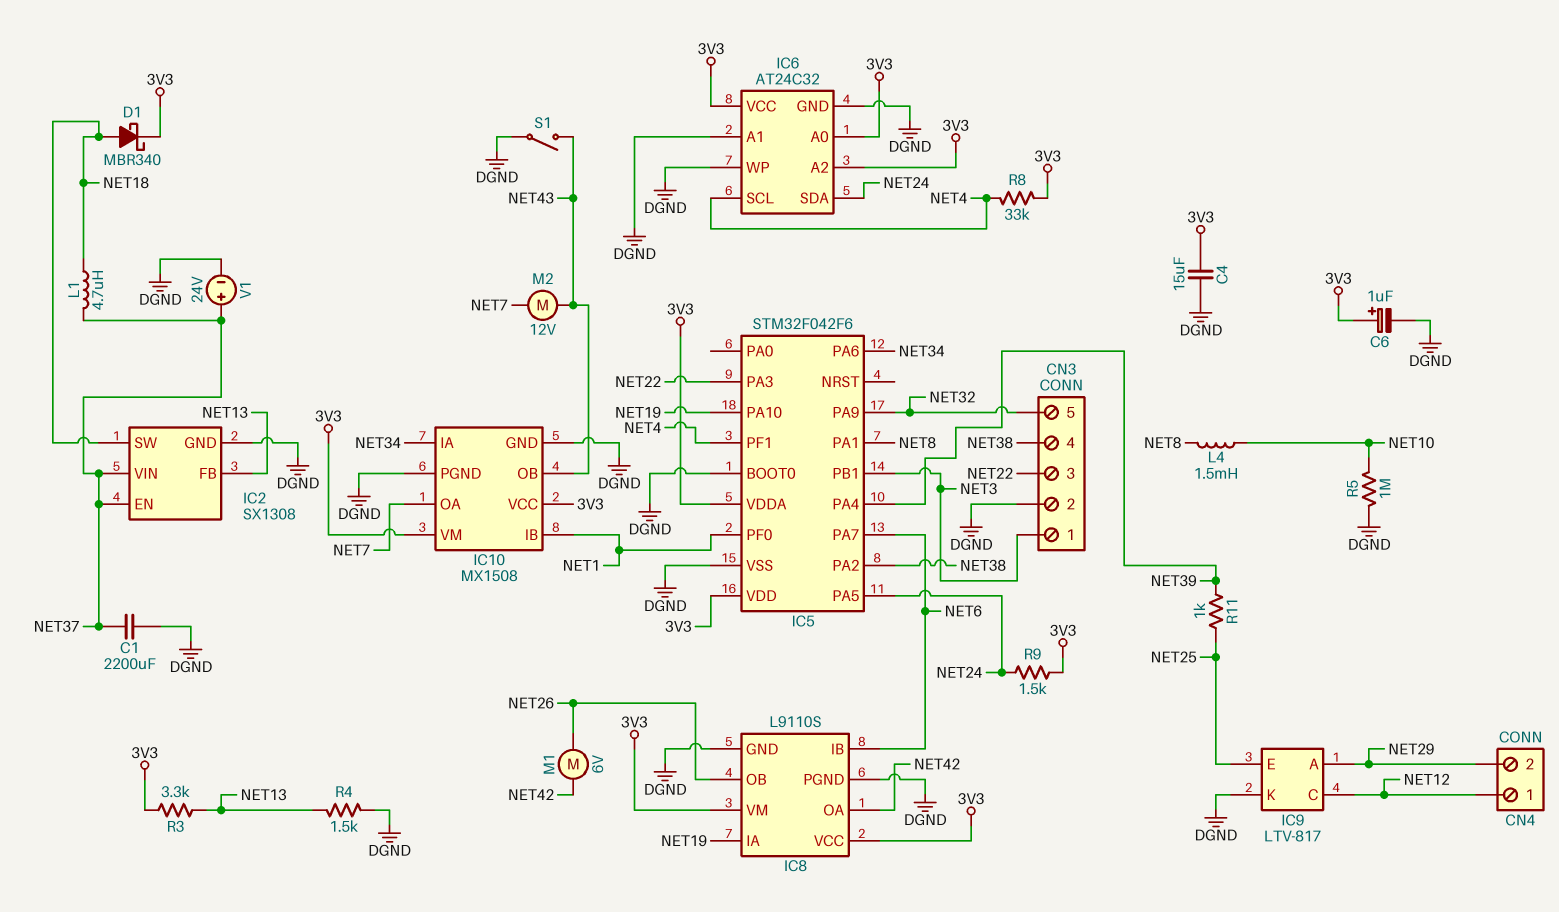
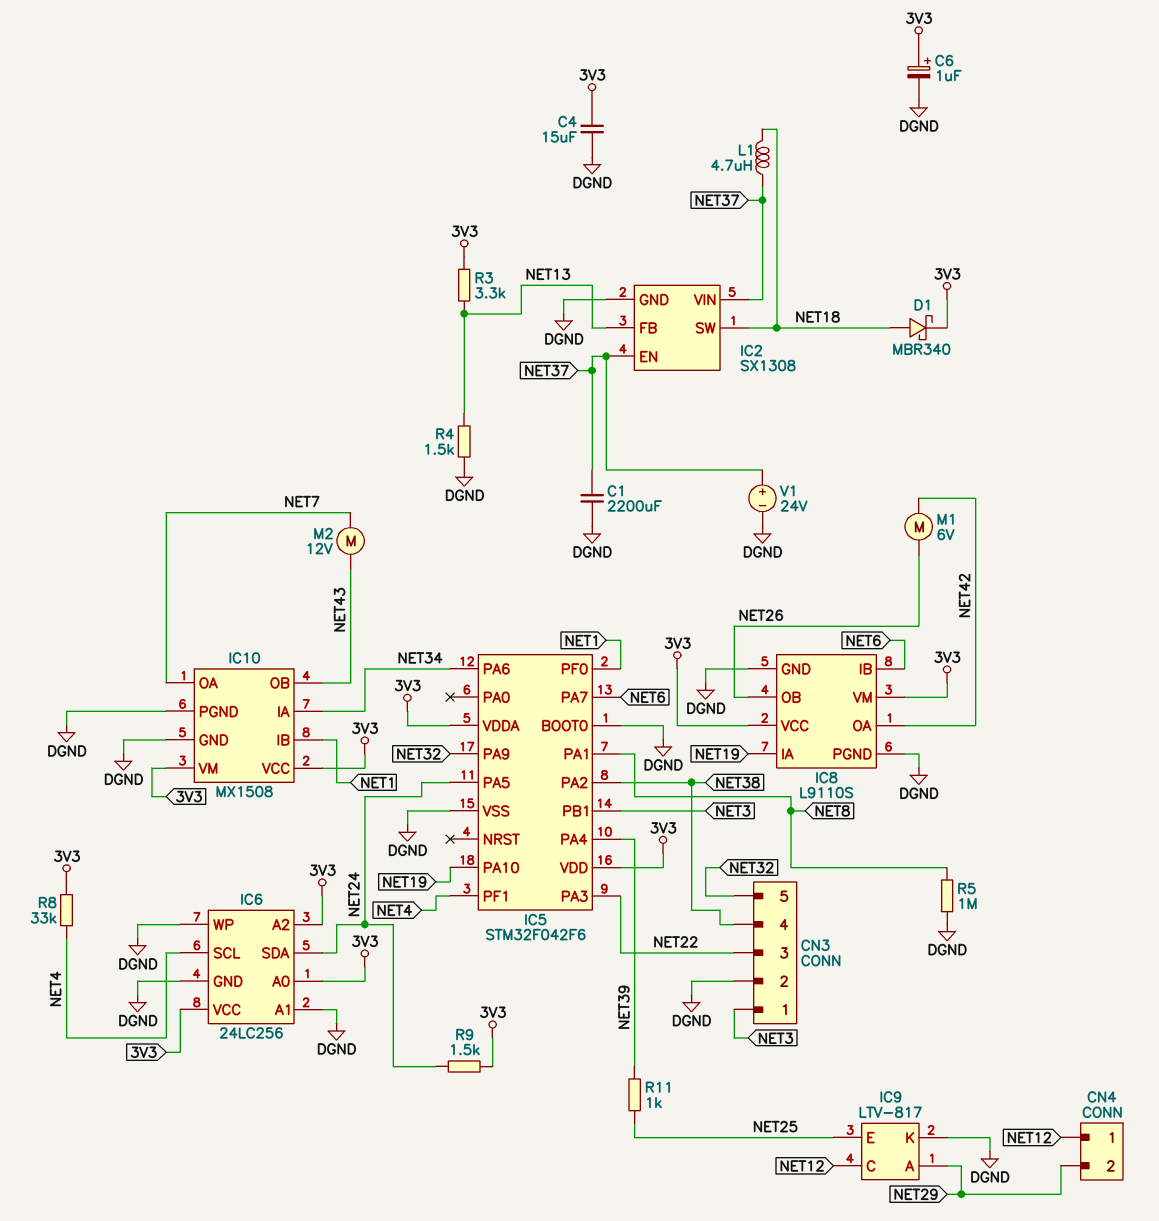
IC6: AT24C32 -> 24LC256
L4: 1.5mH (NET8, NET10) -> none
R5: 1M (DGND, NET10) -> 1M (DGND, NET8)
S1: switch (DGND, NET43) -> none

